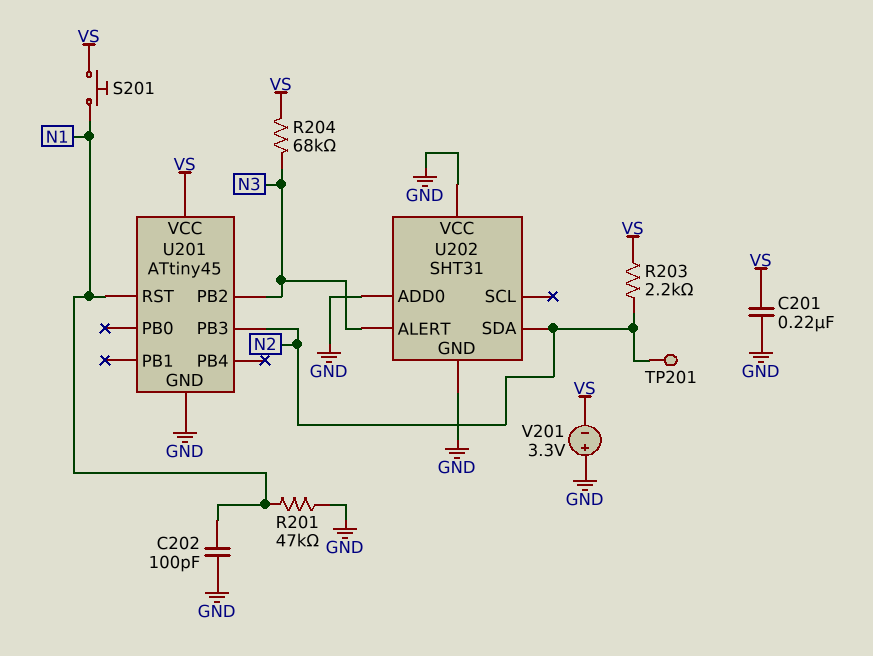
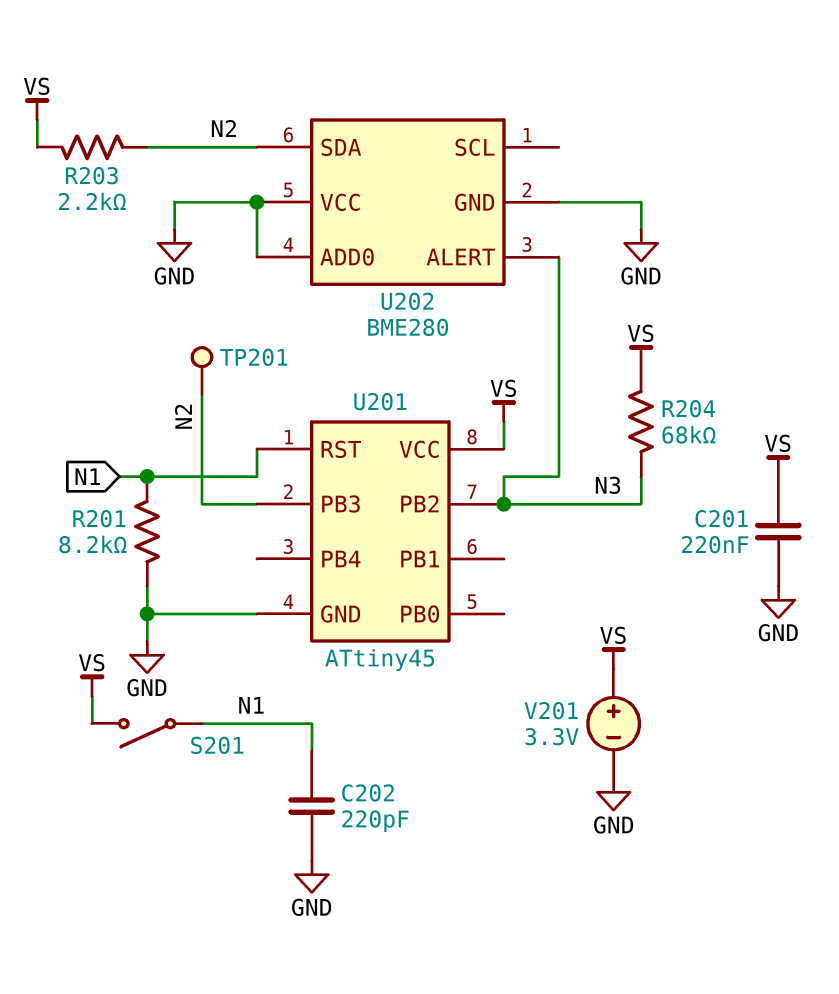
C202: 100pF (GND, N1) -> 220pF (GND, N1)
R201: 47k (GND, N1) -> 8.2k (GND, N1)
S201: button (N1, VS) -> switch (N1, VS)
U202: SHT31 -> BME280
V201: 3.3V (plus GND, minus VS) -> 3.3V (plus VS, minus GND)

